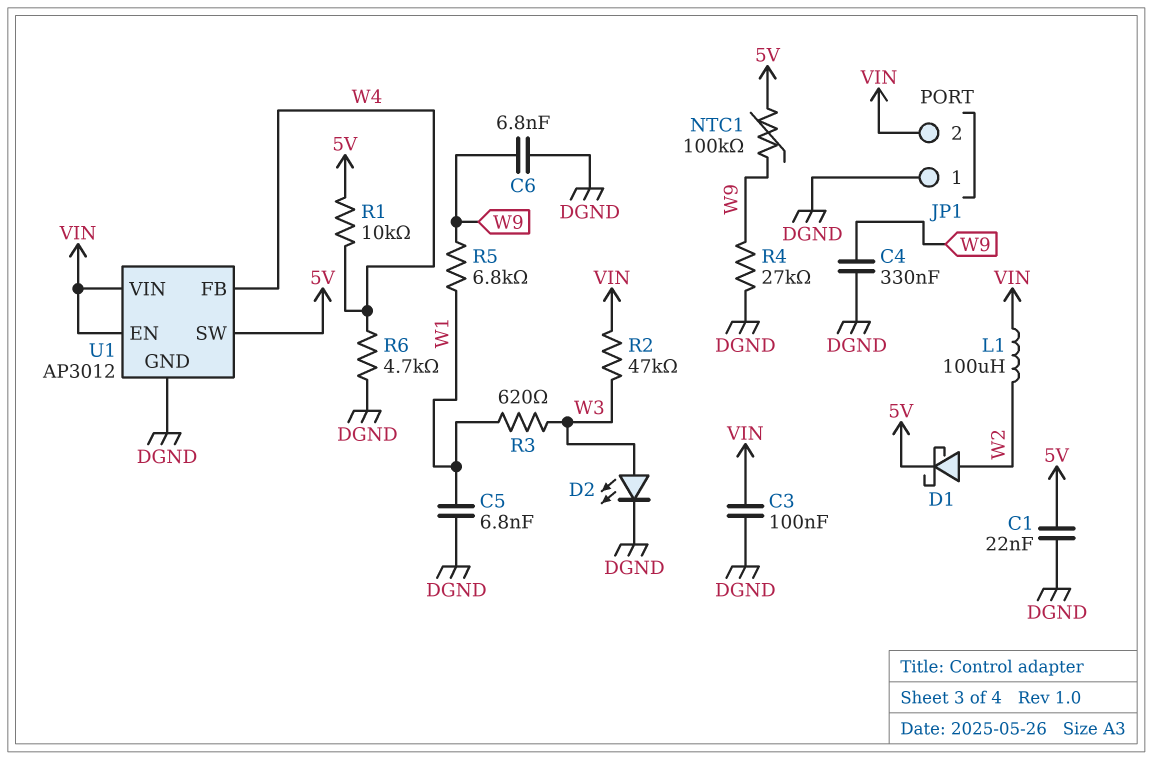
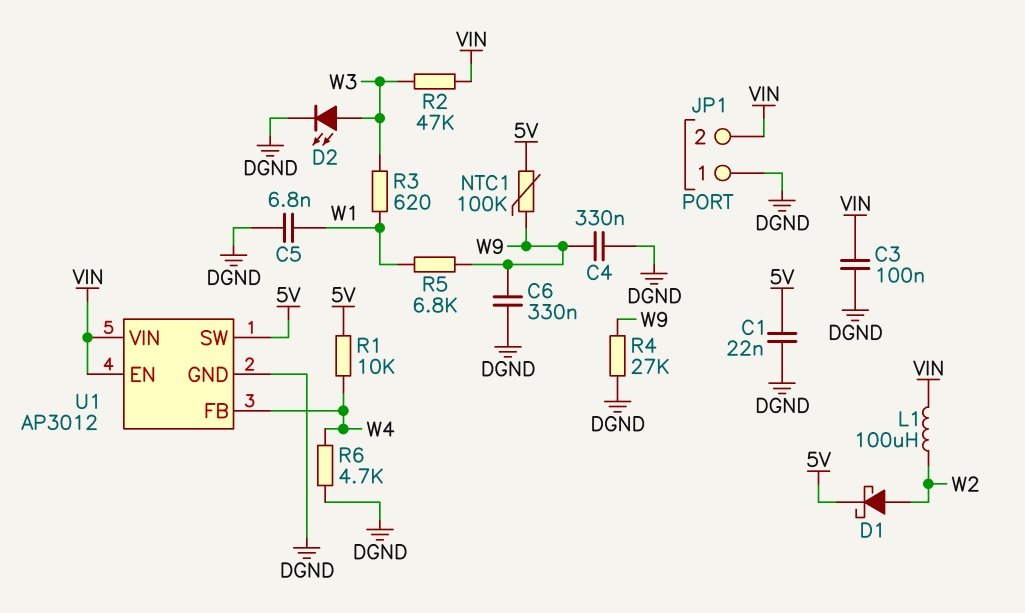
C6: 6.8nF (DGND, W9) -> 330nF (DGND, W9)

